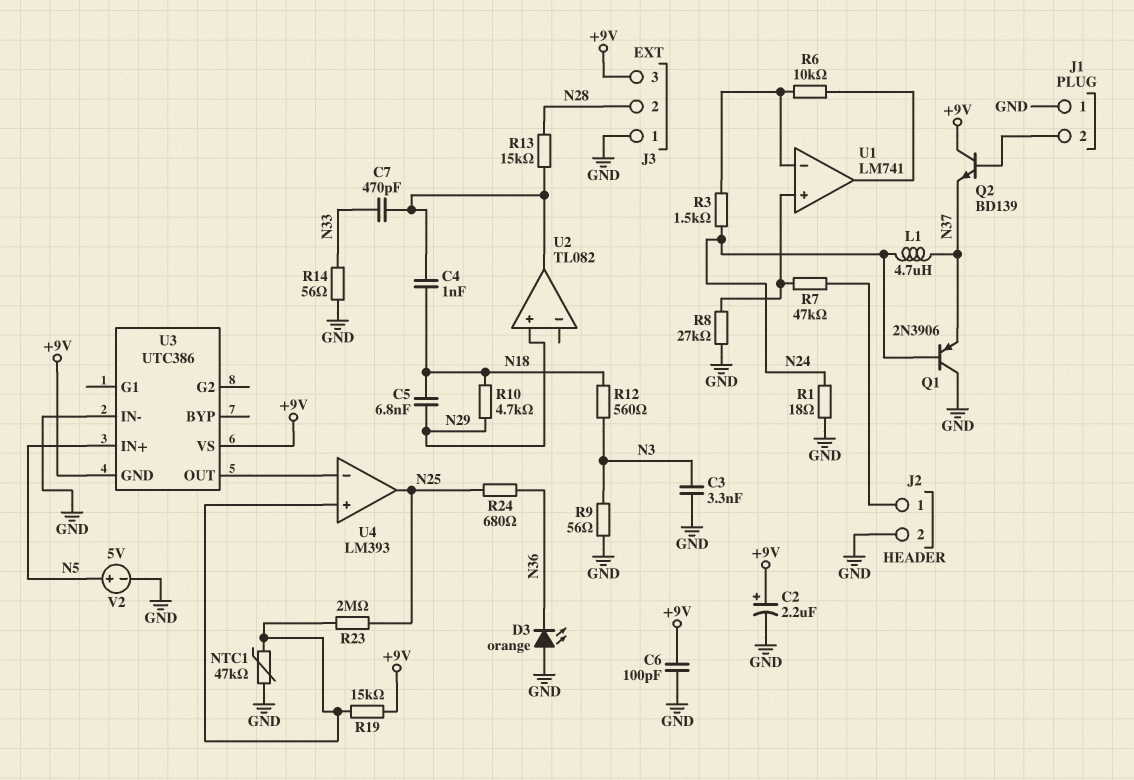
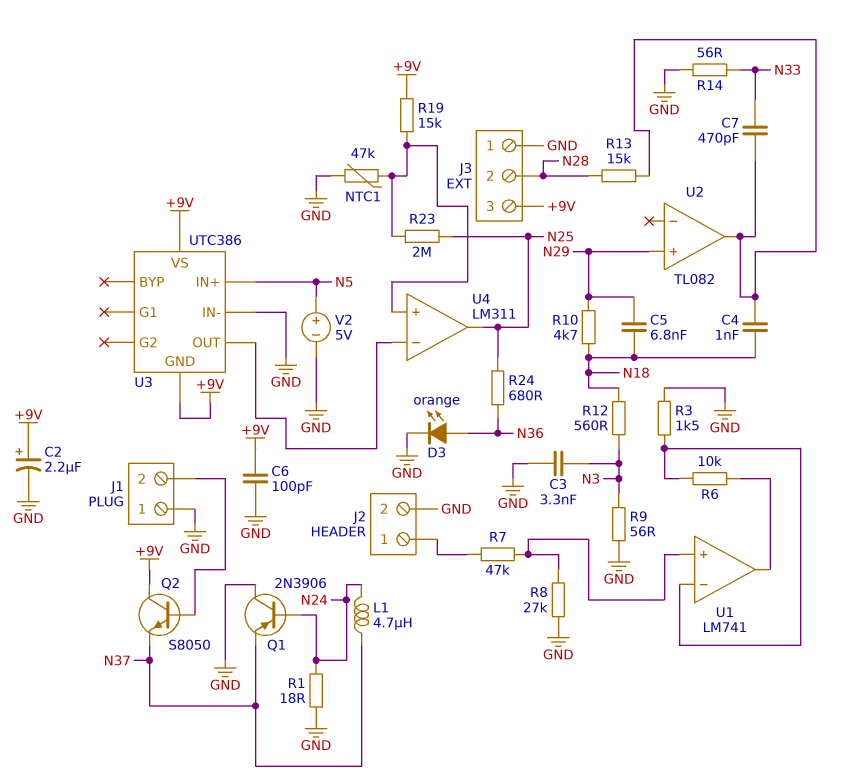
D3: LED orange (A GND, K N36) -> LED orange (A N36, K GND)
Q2: NPN BD139 (B J1/2, C +9V, E N37) -> NPN S8050 (B J1/2, C +9V, E N37)
R3: 1.5k (N24, U1/in-) -> 1.5k (GND, U1/in-)
U4: LM393 -> LM311

